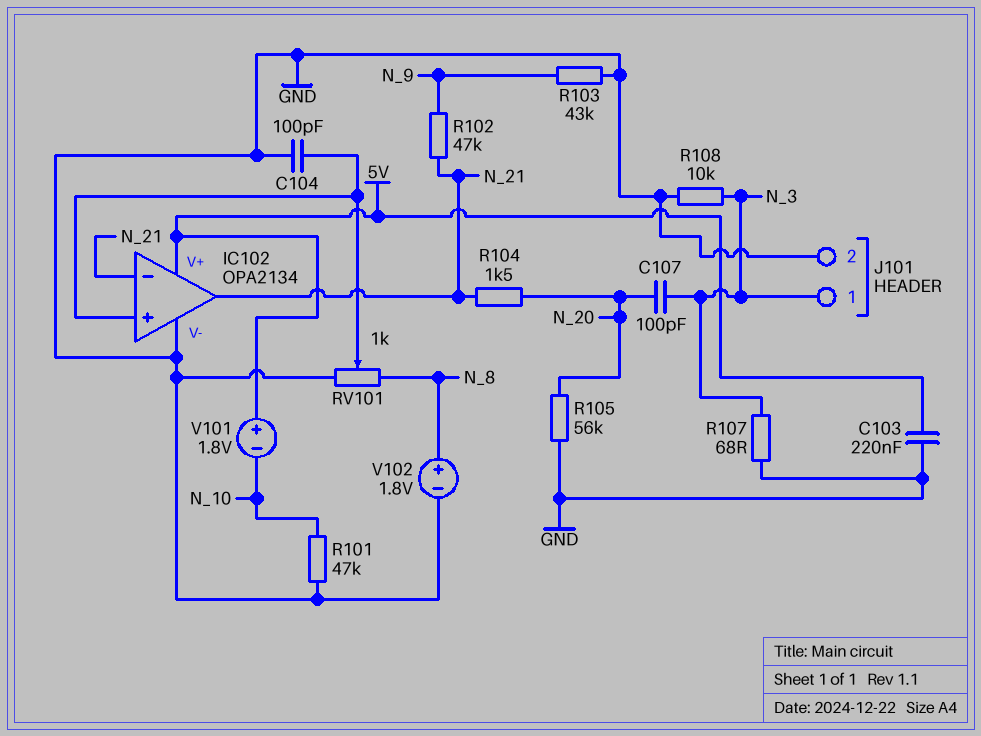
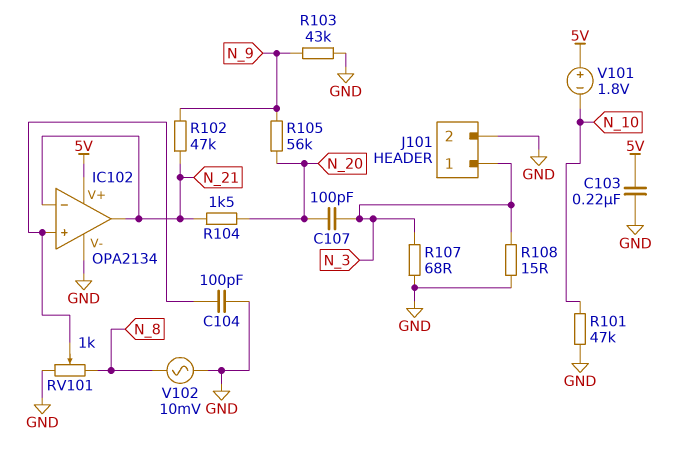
R105: 56k (GND, N_20) -> 56k (N_9, N_20)
R108: 10k (GND, N_3) -> 15 (GND, N_3)
V102: 1.8V (plus N_8, minus GND) -> AC 10mV (GND, N_8)

